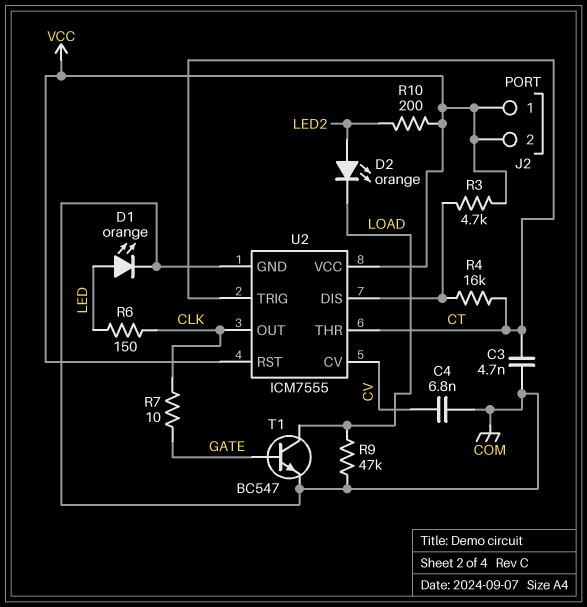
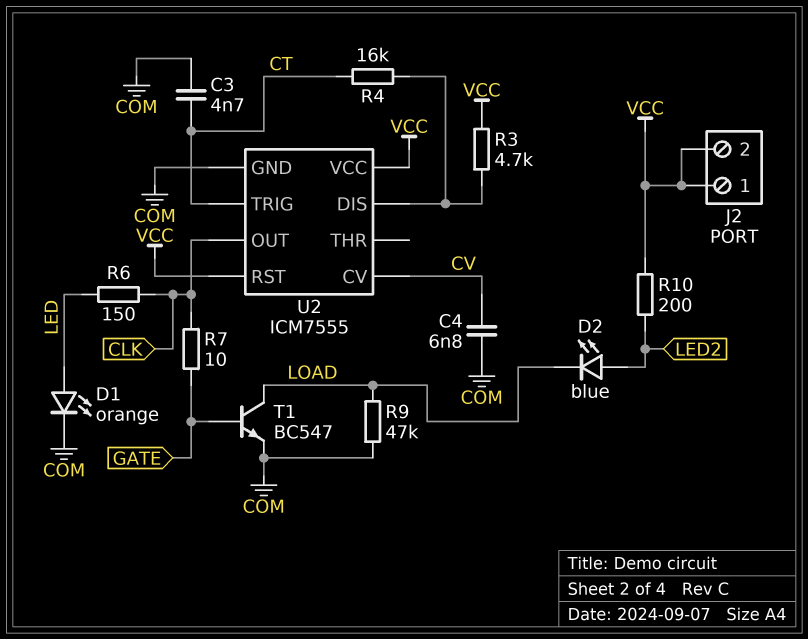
D2: LED orange (A LED2, K LOAD) -> LED blue (A LED2, K LOAD)
U2 pin THR: CT -> none

